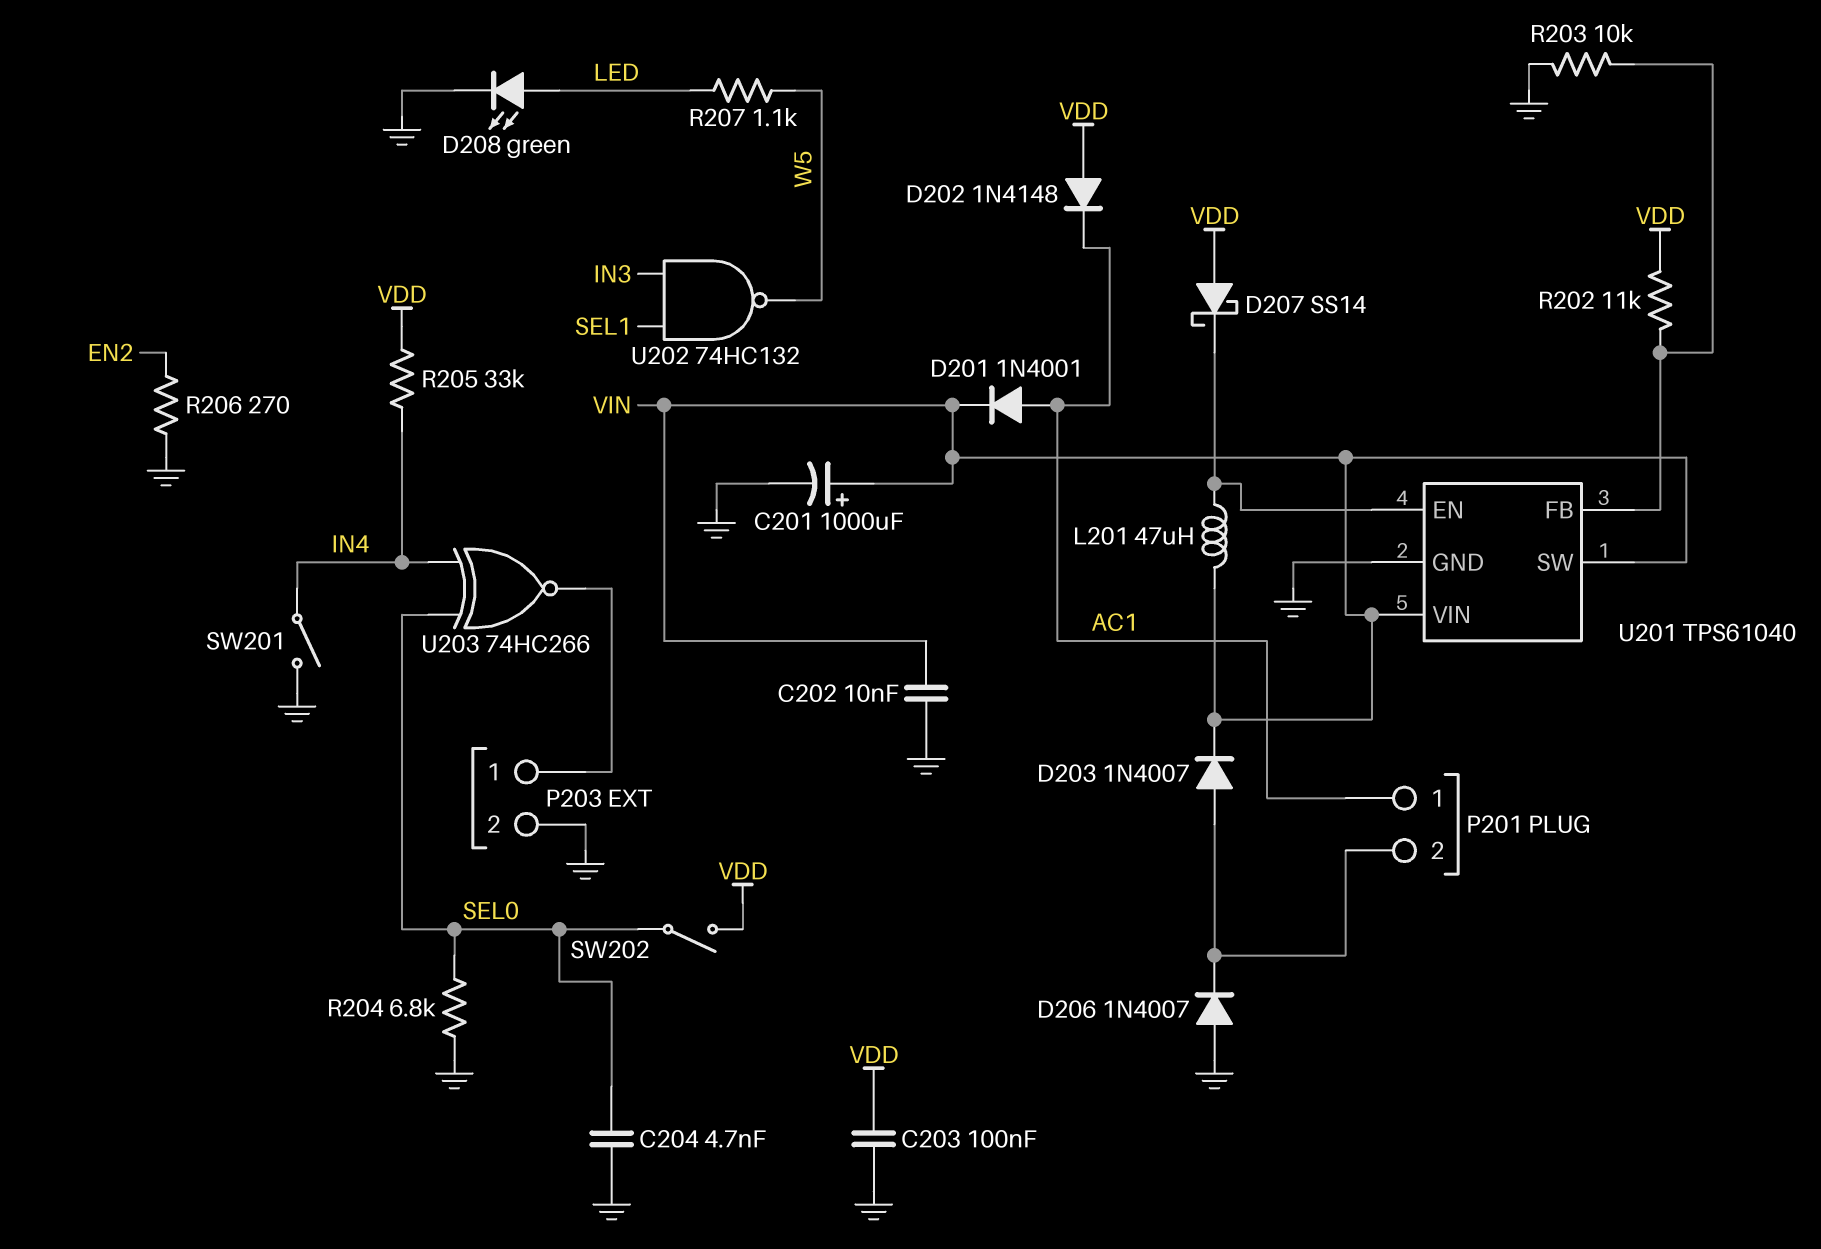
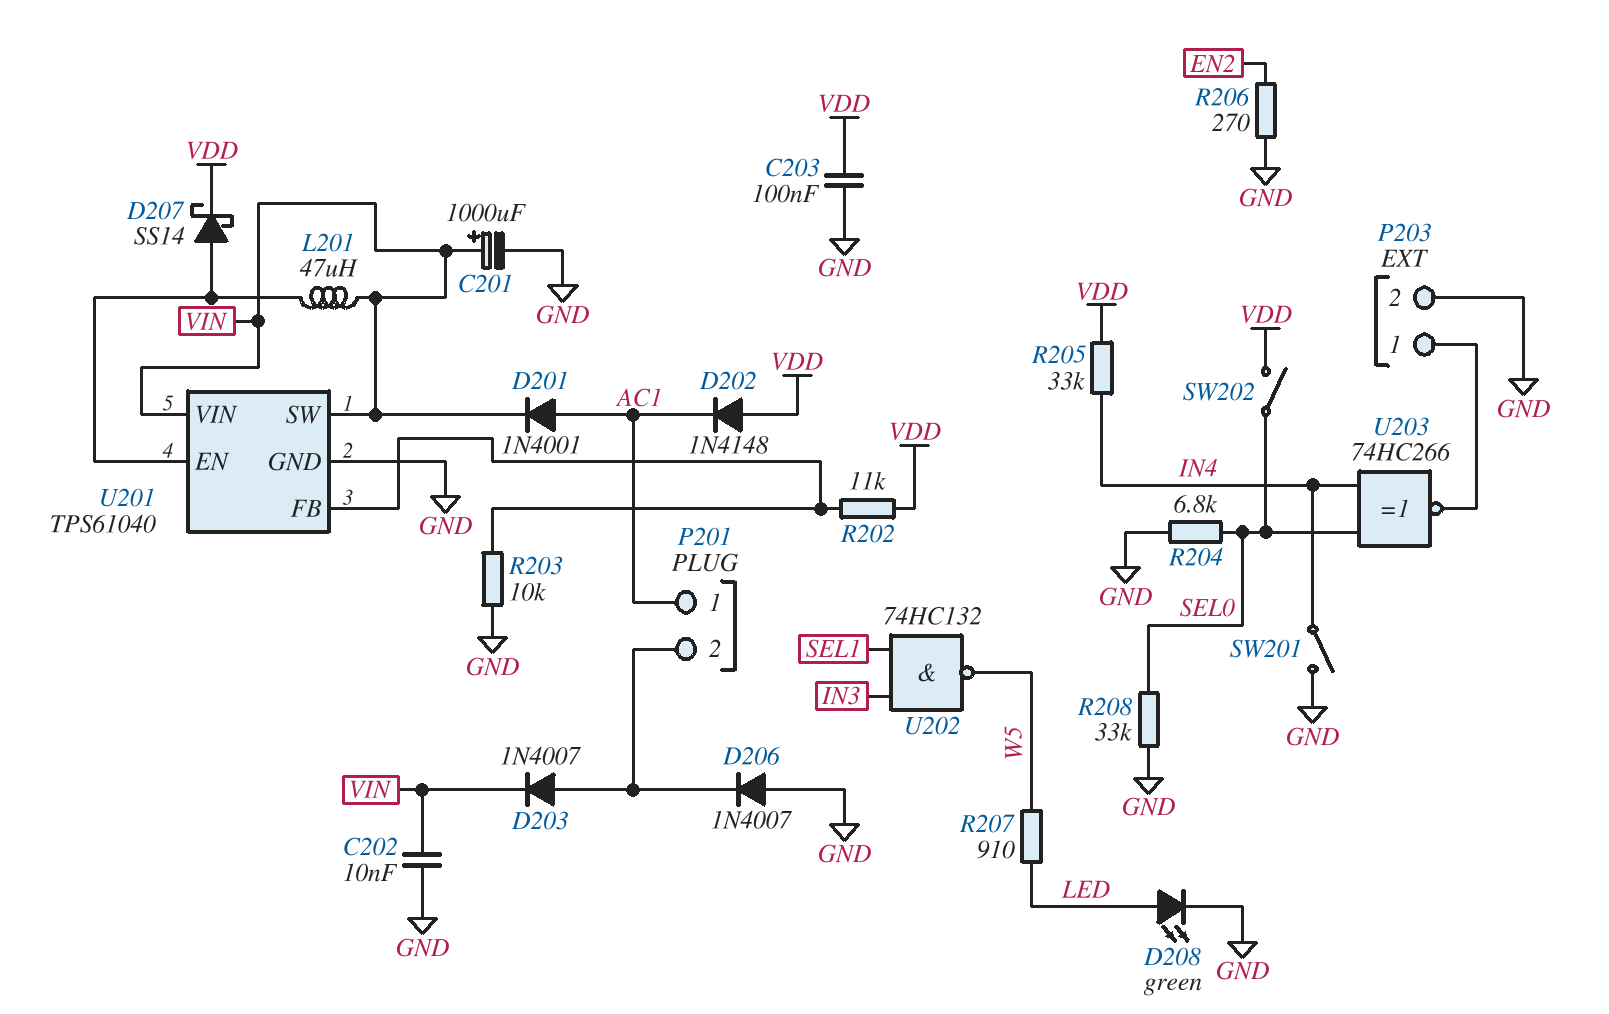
C204: 4.7nF (GND, SEL0) -> none
D207: schottky SS14 (A VDD, K U201/EN) -> schottky SS14 (A U201/EN, K VDD)
R207: 1.1k (LED, W5) -> 910 (LED, W5)
R208: none -> 33k (GND, SEL0)

